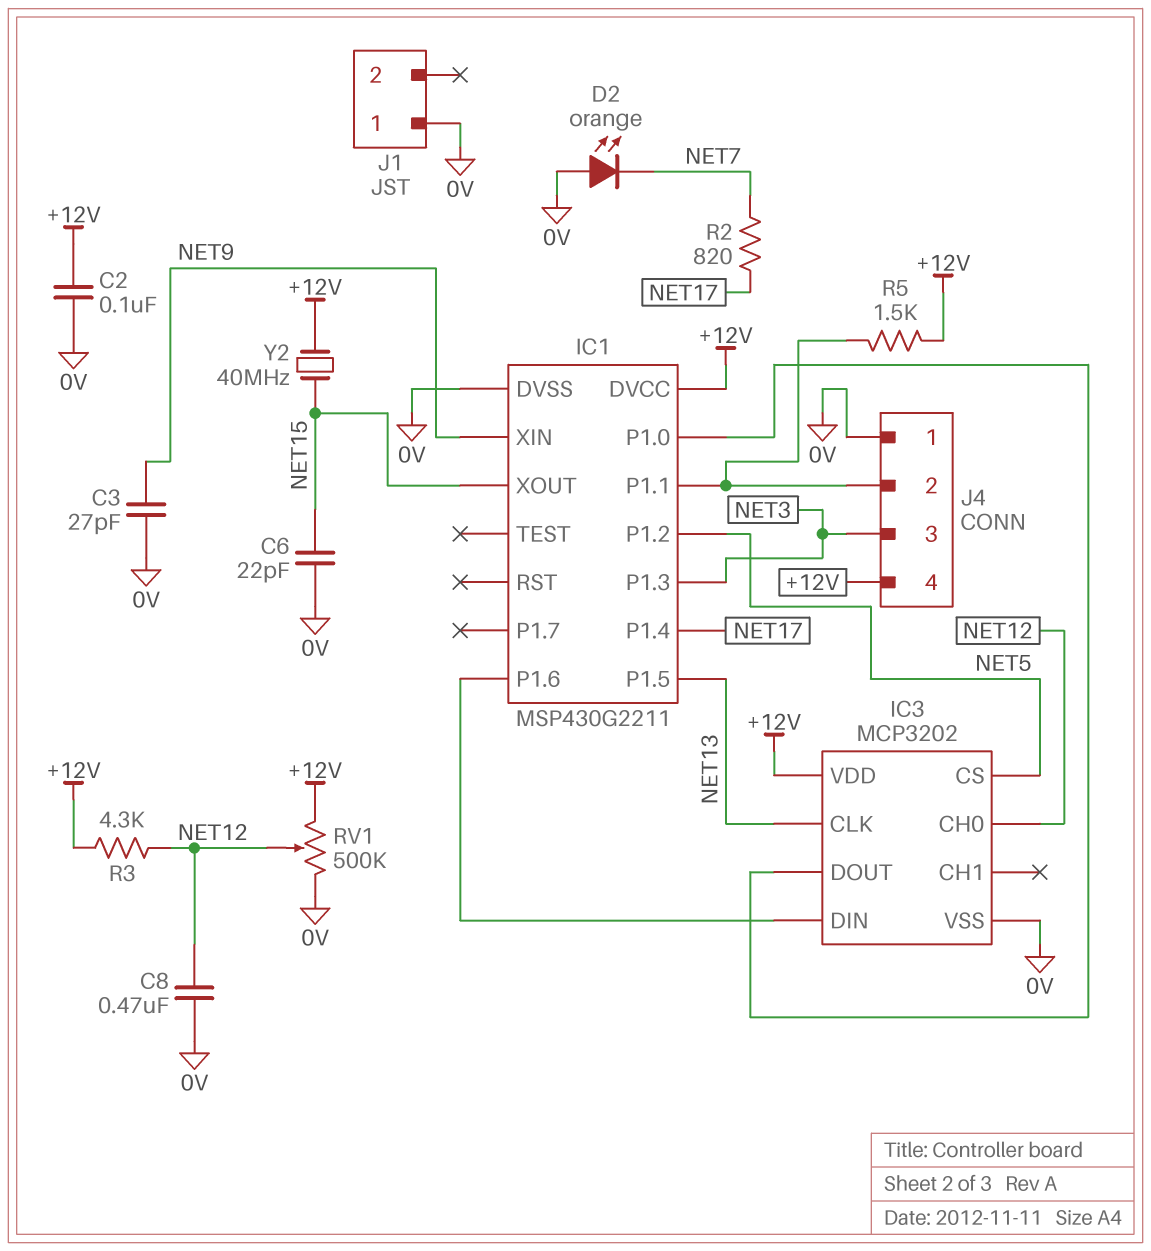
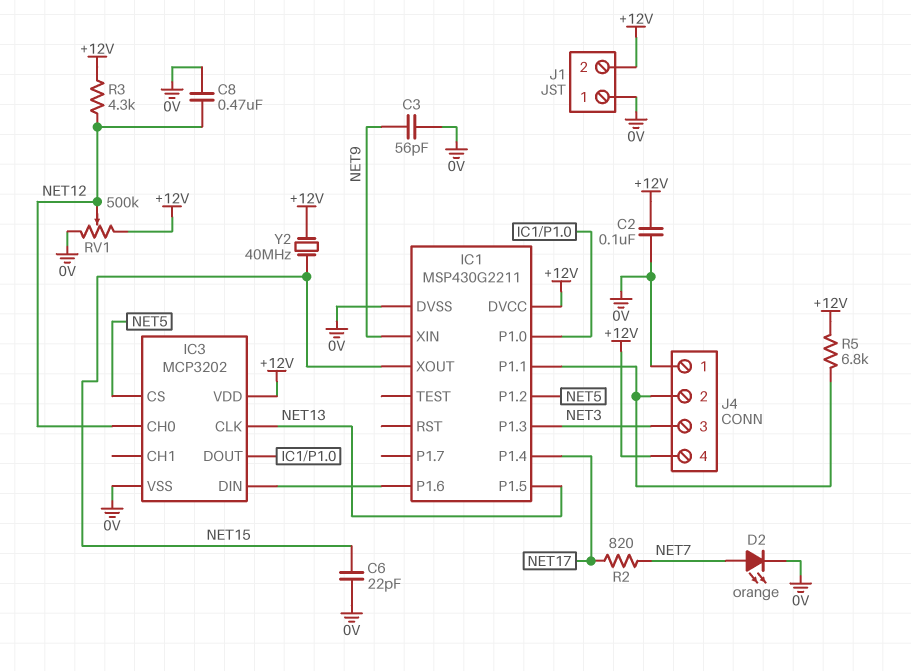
C3: 27pF (0V, NET9) -> 56pF (0V, NET9)
D2: LED orange (A 0V, K NET7) -> LED orange (A NET7, K 0V)
J1 pin 2: none -> +12V
R5: 1.5k (+12V, IC1/P1.1) -> 6.8k (+12V, IC1/P1.1)

